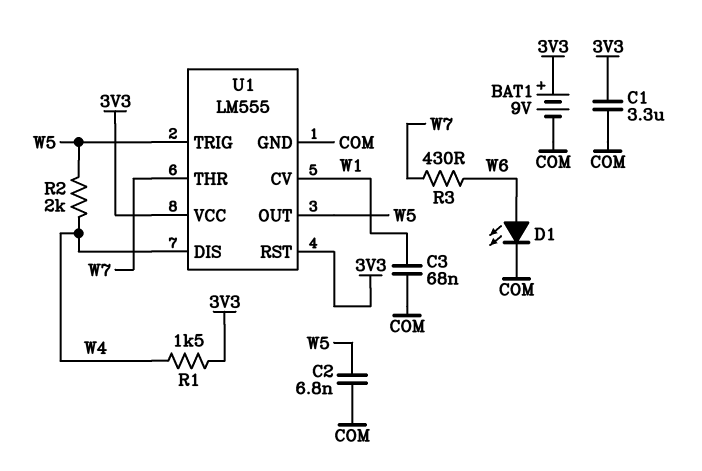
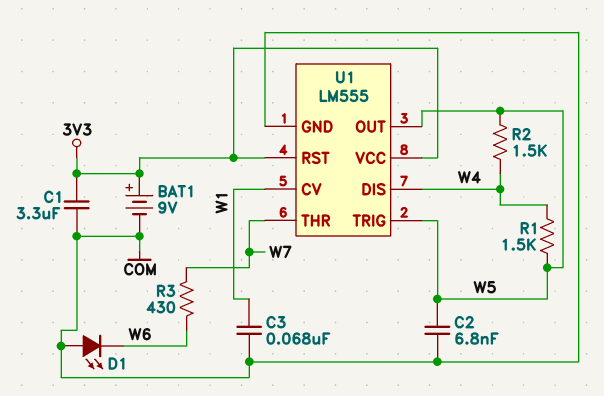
D1: LED (A W6, K COM) -> LED (A COM, K W6)
R1: 1.5k (3V3, W4) -> 1.5k (W4, W5)
R2: 2k (W4, W5) -> 1.5k (W4, W5)

